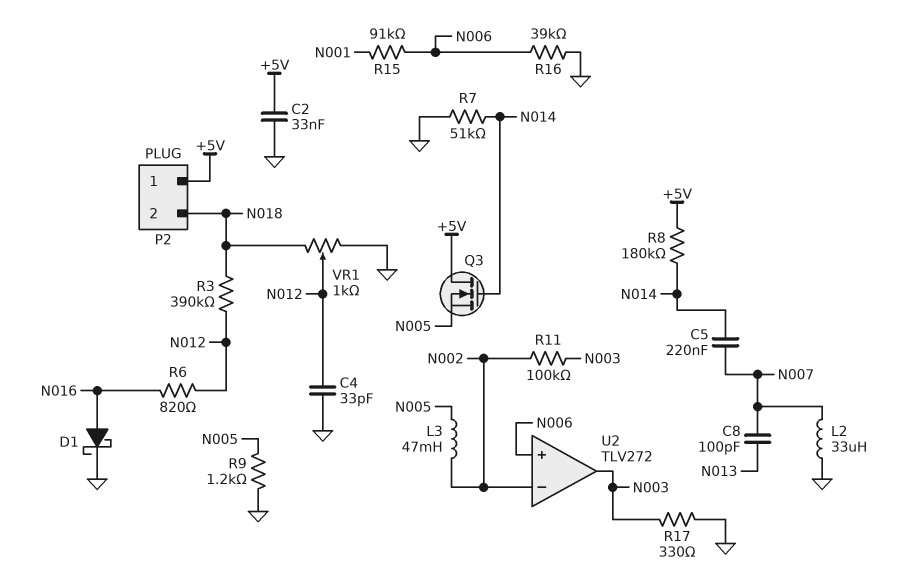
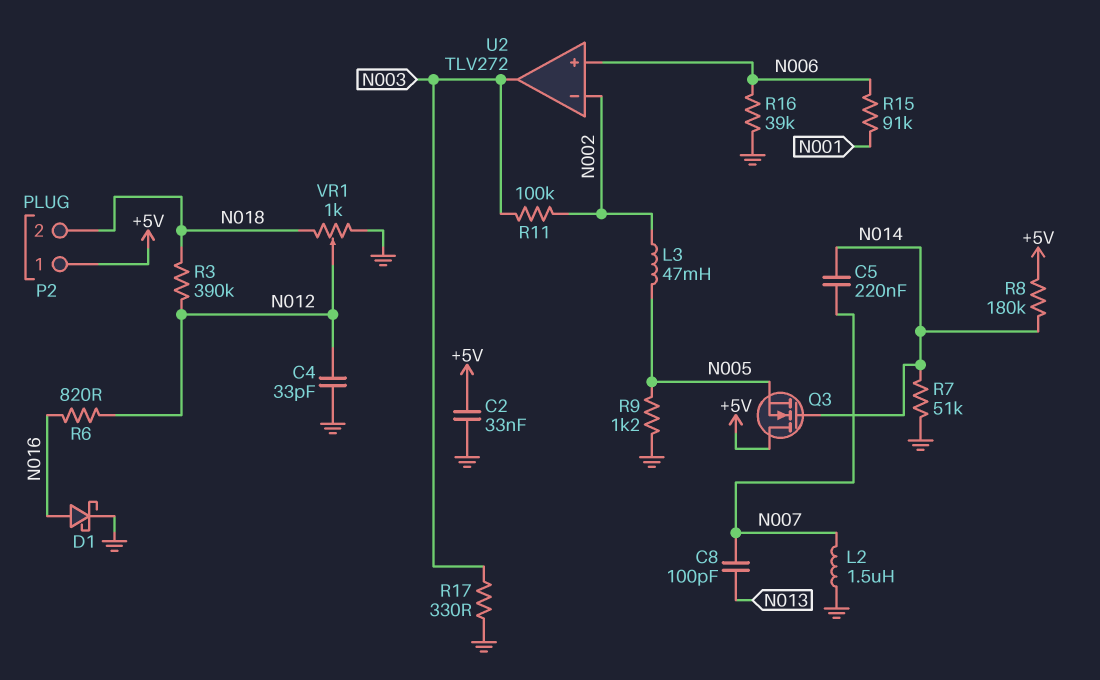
L2: 33uH (GND, N007) -> 1.5uH (GND, N007)

